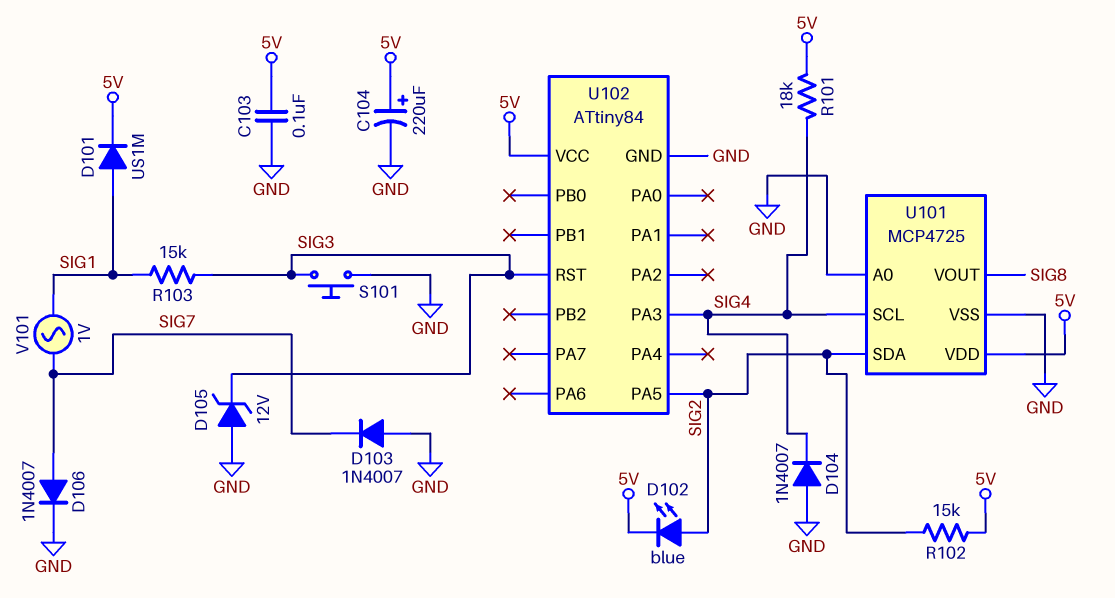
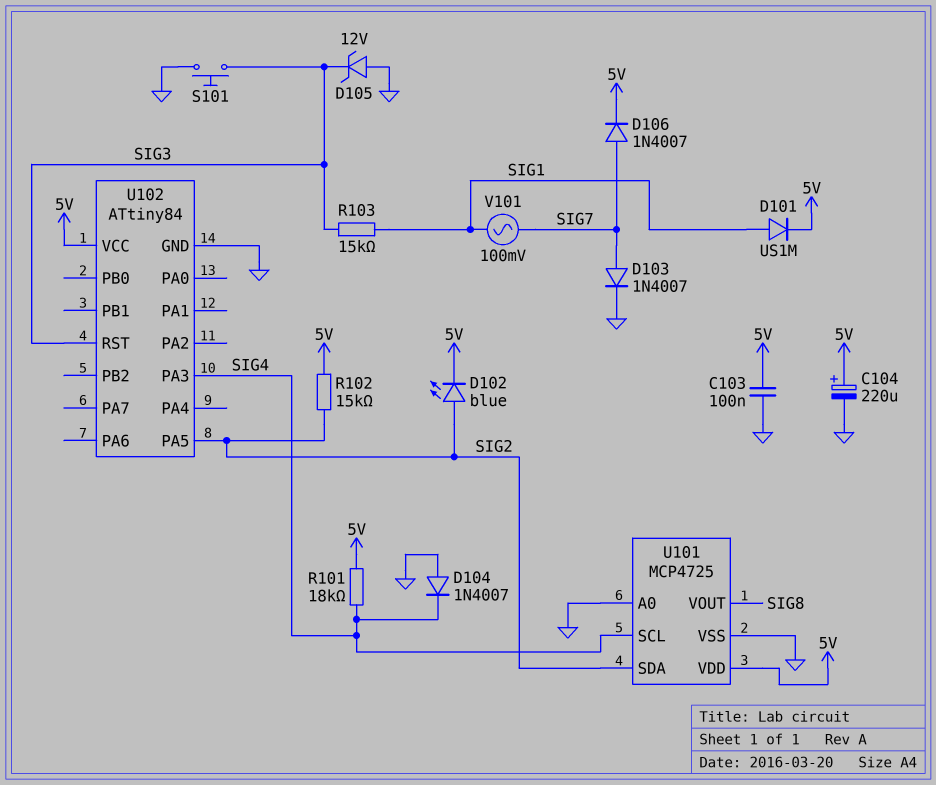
D103: diode 1N4007 (A GND, K SIG7) -> diode 1N4007 (A SIG7, K GND)
D106: diode 1N4007 (A SIG7, K GND) -> diode 1N4007 (A SIG7, K 5V)
V101: AC 1V (SIG1, SIG7) -> AC 100mV (SIG1, SIG7)

